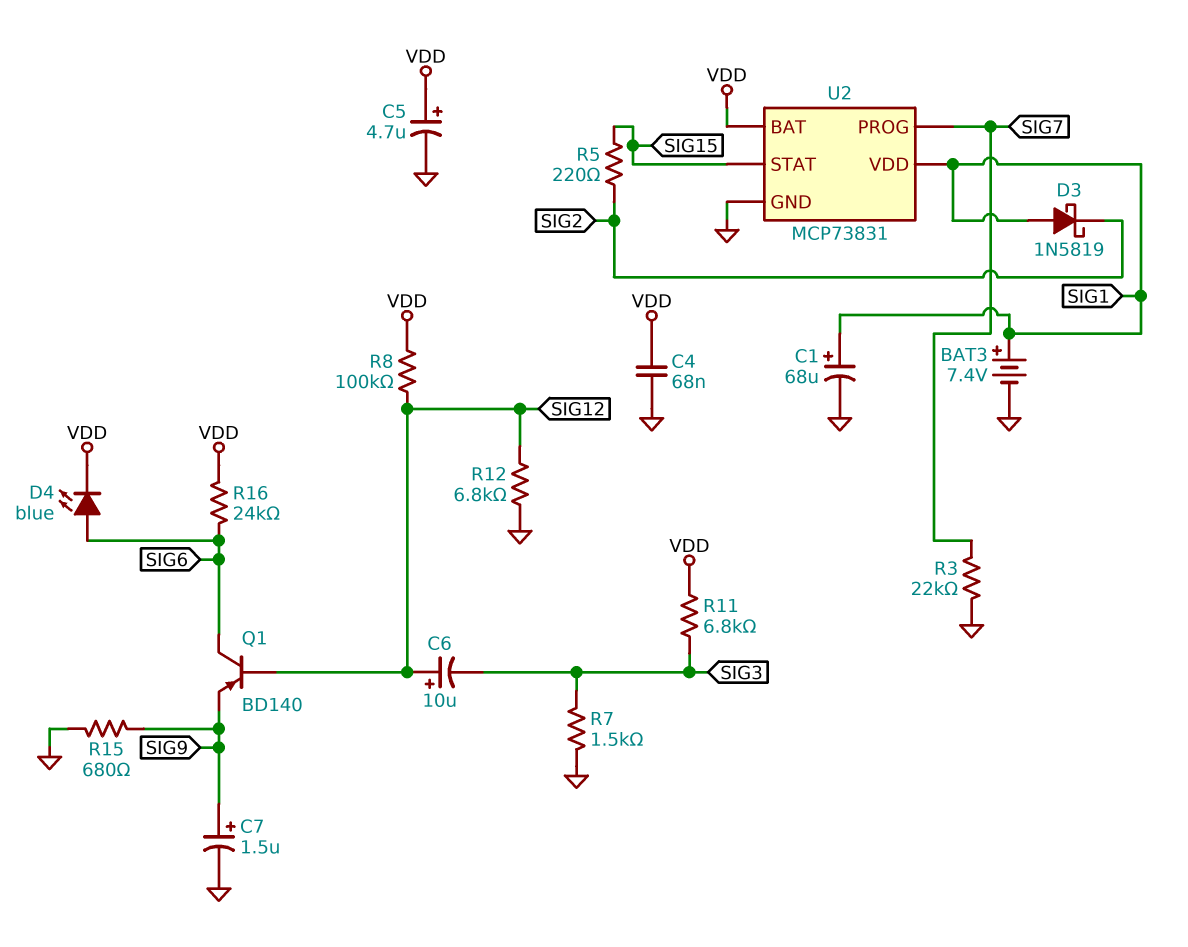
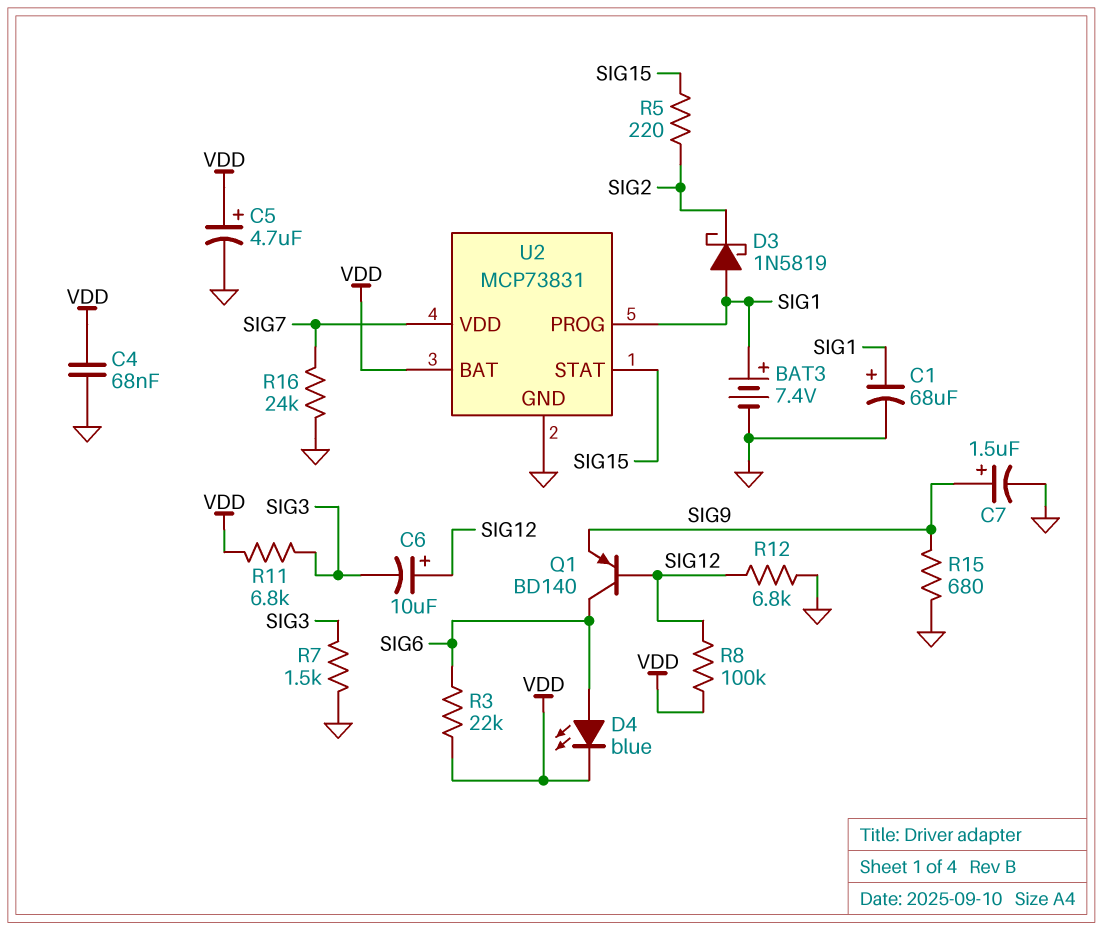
R3: 22k (GND, SIG7) -> 22k (SIG6, VDD)
R16: 24k (SIG6, VDD) -> 24k (GND, SIG7)
U2 pin PROG: SIG7 -> SIG1
U2 pin VDD: SIG1 -> SIG7

